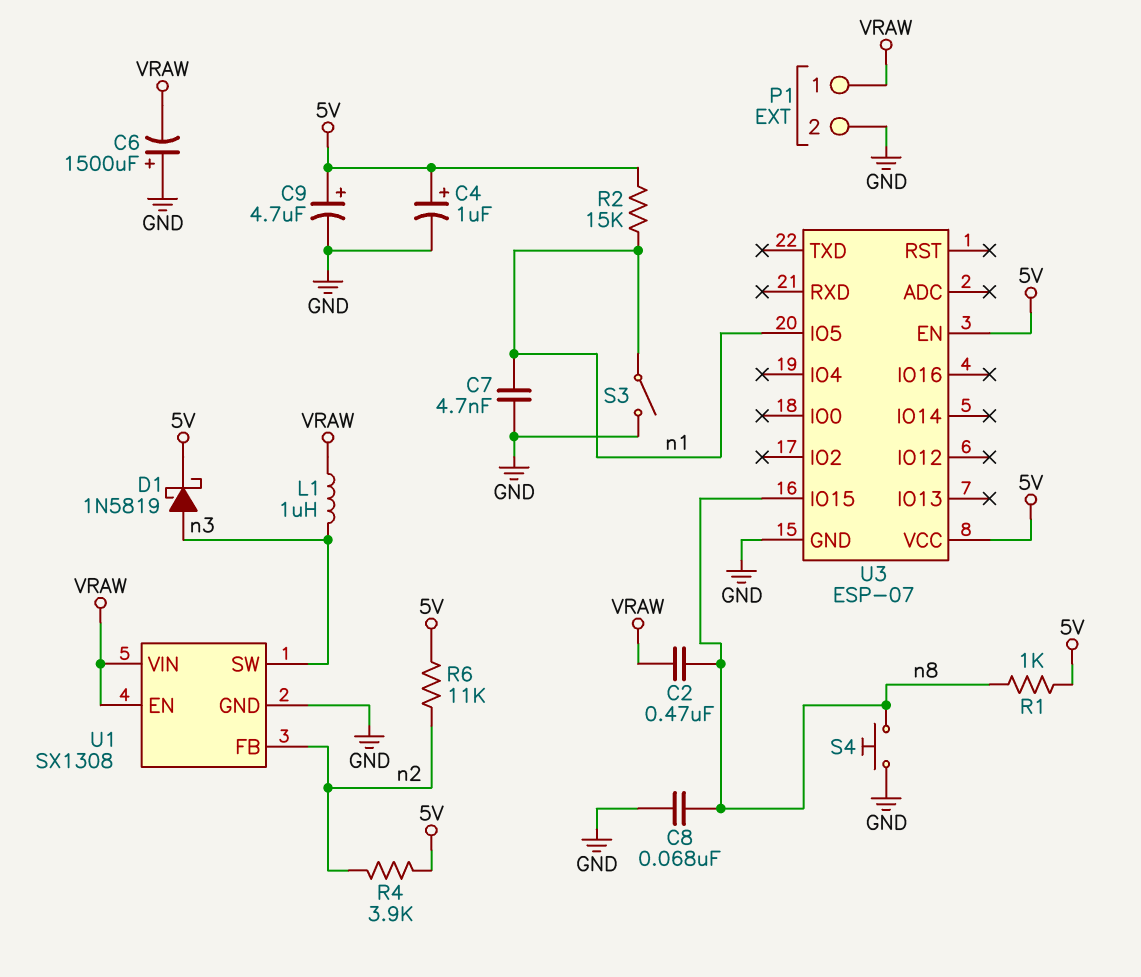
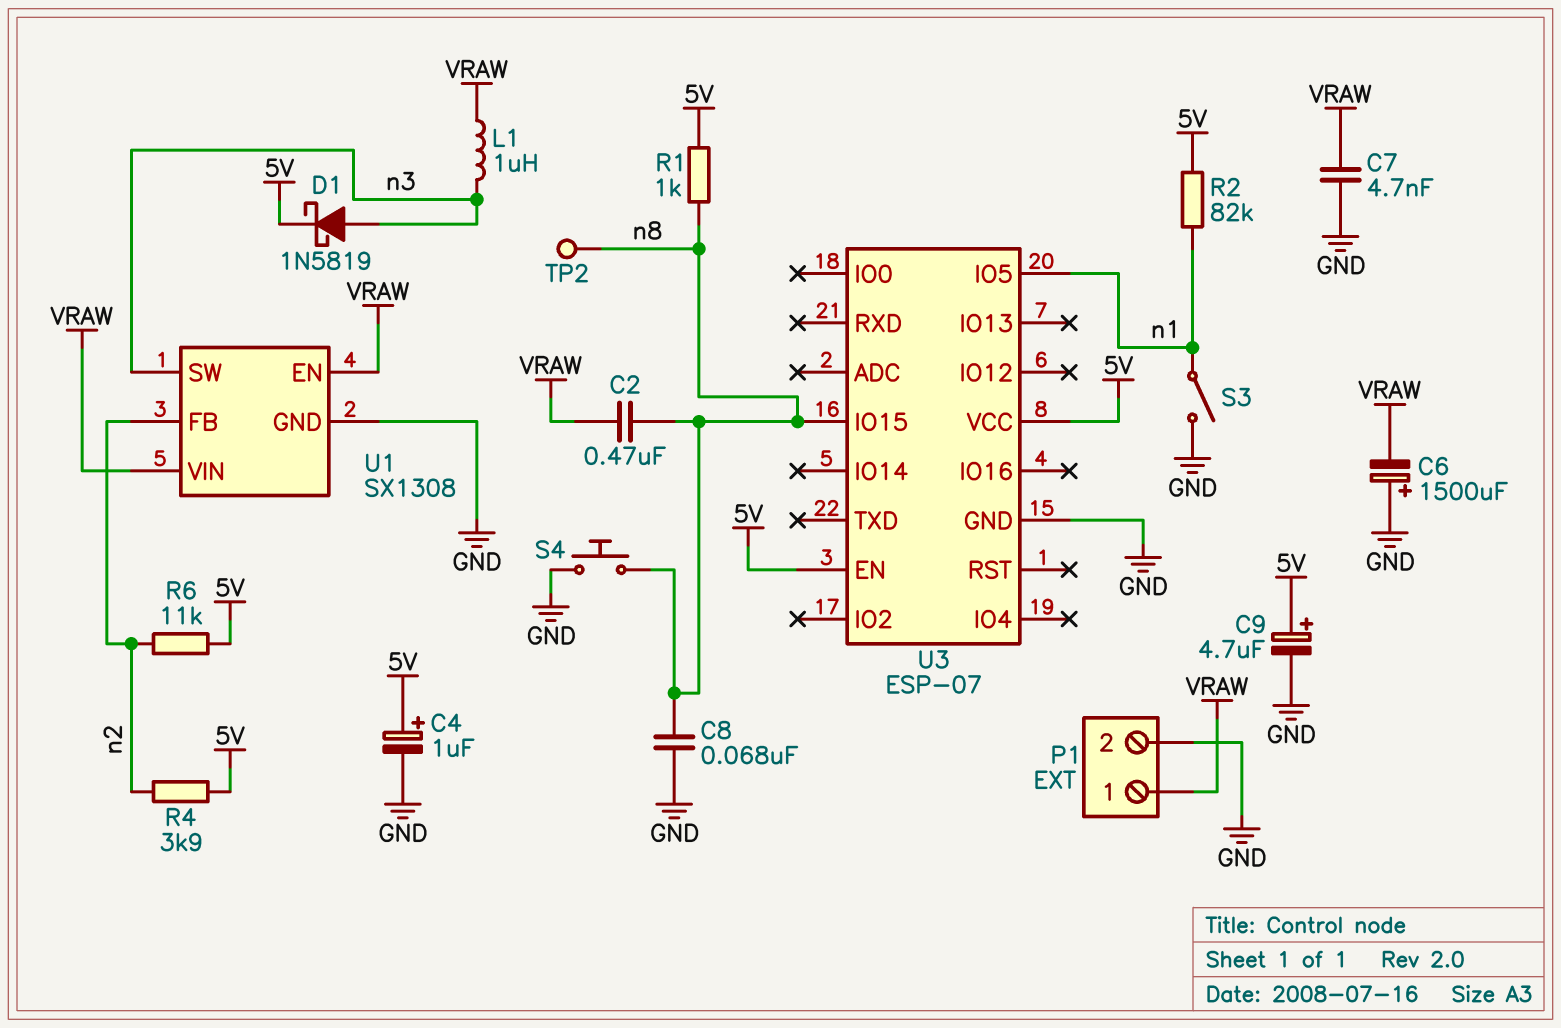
C7: 4.7nF (GND, n1) -> 4.7nF (GND, VRAW)
R2: 15k (5V, n1) -> 82k (5V, n1)
TP2: none -> test point (n8)

